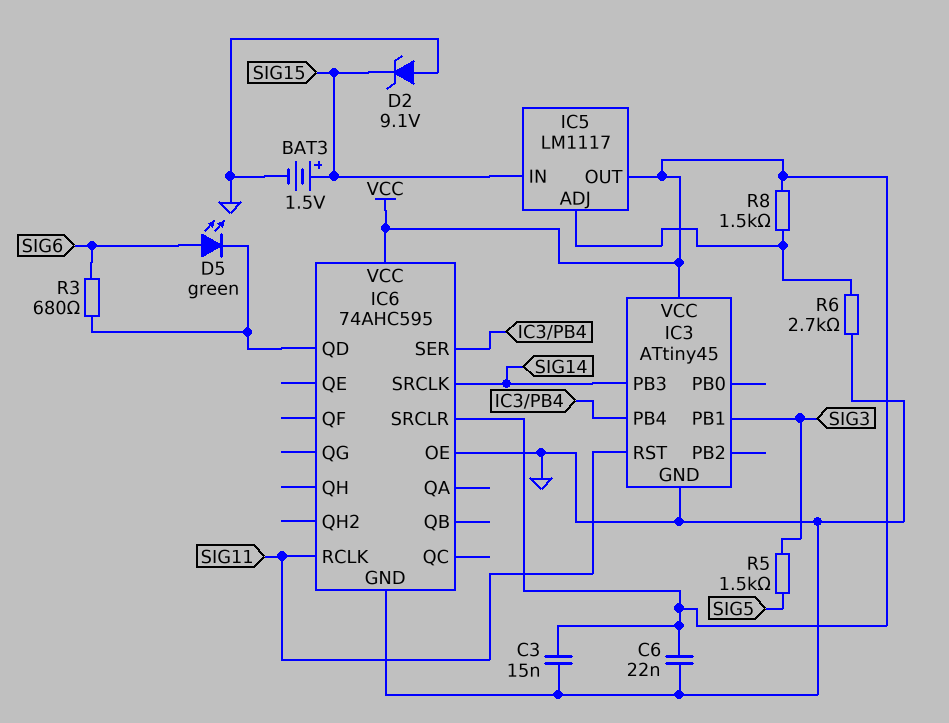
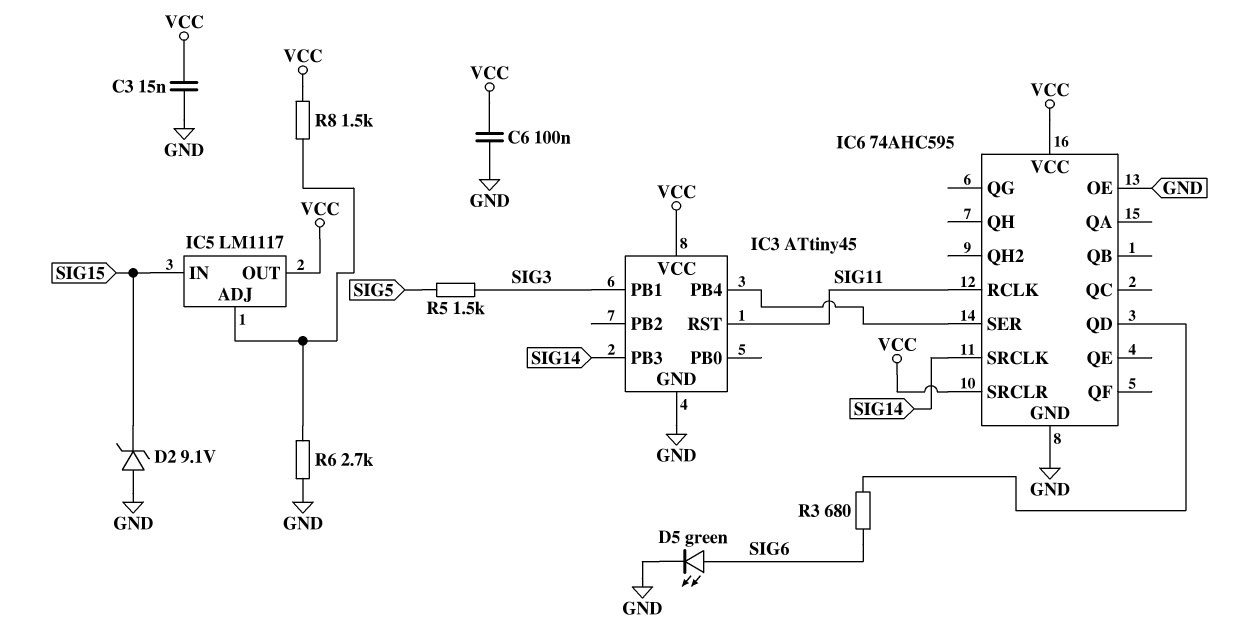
BAT3: 1.5V (plus SIG15, minus GND) -> none
C6: 22nF (GND, VCC) -> 100nF (GND, VCC)
D5: LED green (A SIG6, K IC6/QD) -> LED green (A SIG6, K GND)

